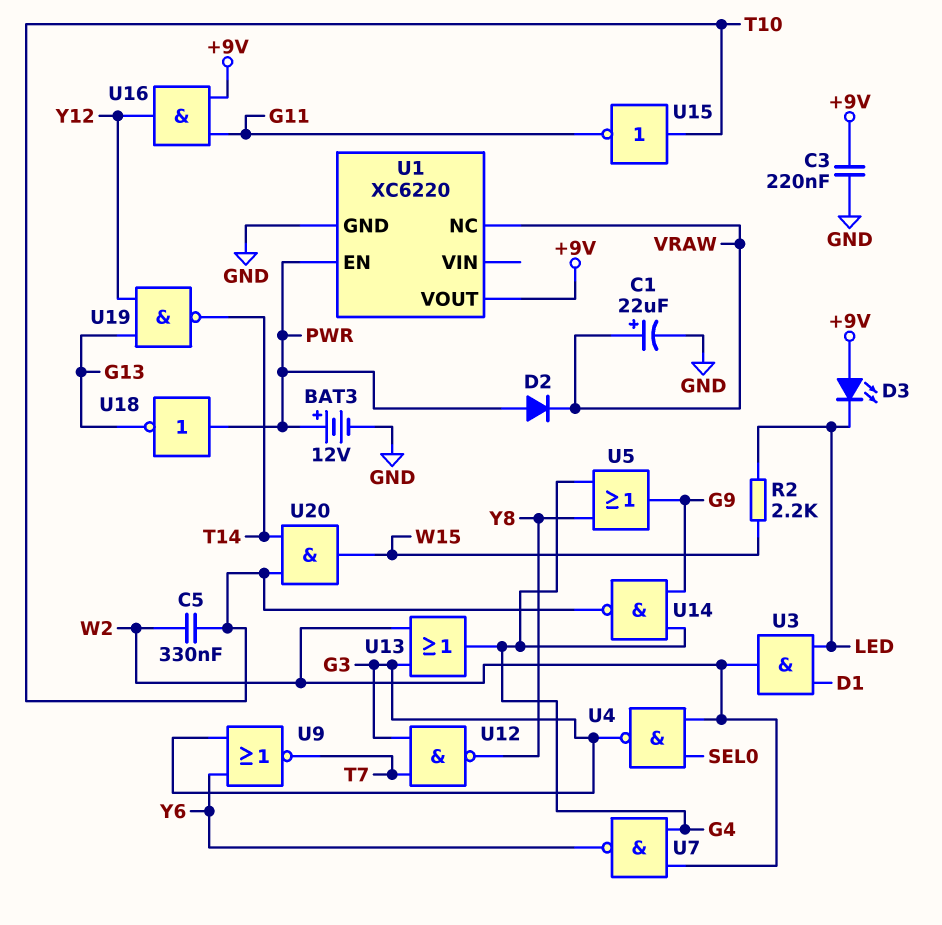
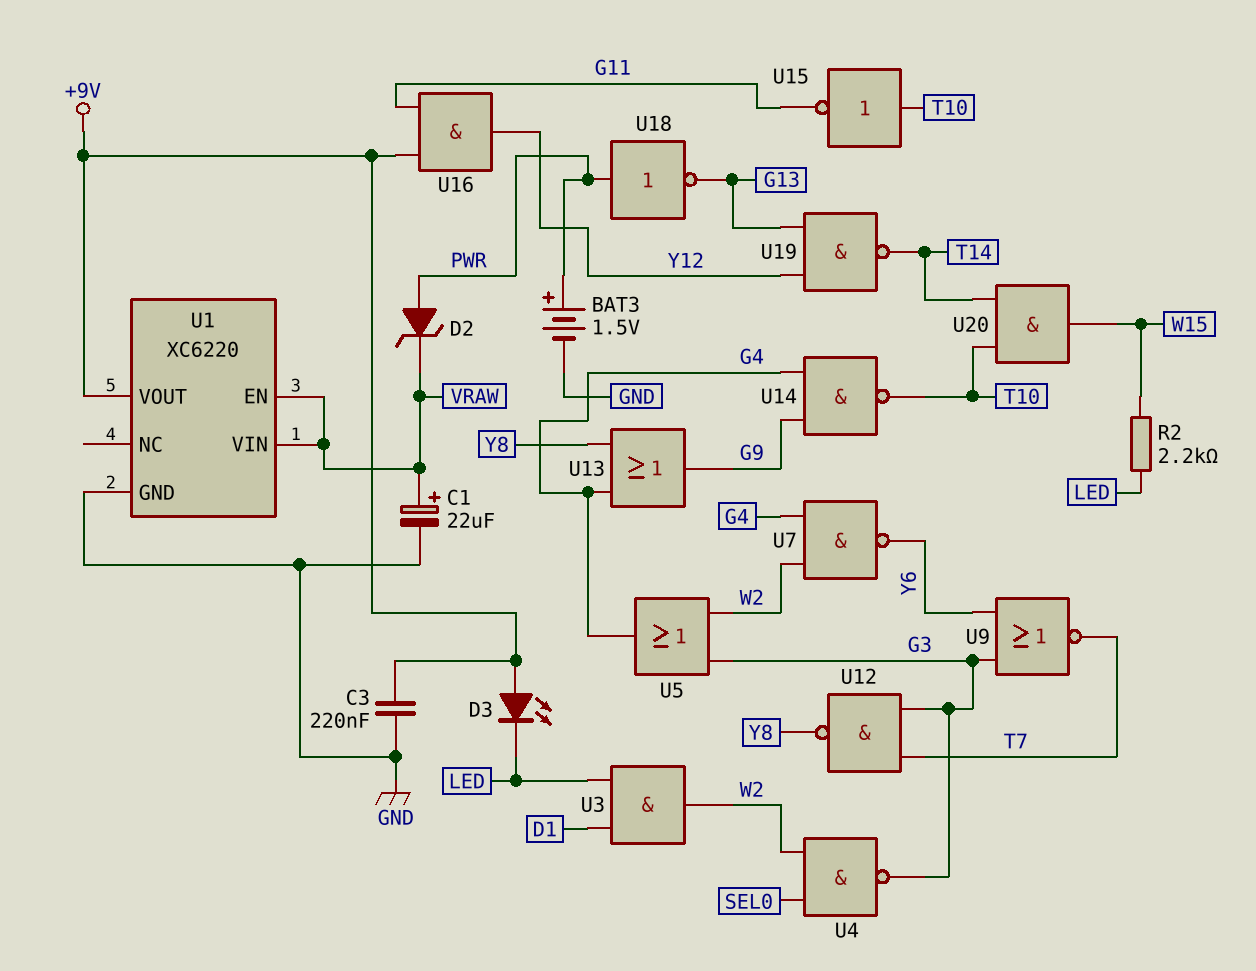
BAT3: 12V (plus PWR, minus GND) -> 1.5V (plus PWR, minus GND)
C5: 330nF (T10, W2) -> none
D2: diode (A PWR, K VRAW) -> zener (A PWR, K VRAW)
U1 pin EN: PWR -> VRAW
U1 pin NC: VRAW -> none
U1 pin VIN: none -> VRAW
U5: OR (in G4, in Y8, out G9) -> OR (in G3, in W2, out G4)
U13: OR (in G3, in W2, out G4) -> OR (in G4, in Y8, out G9)

